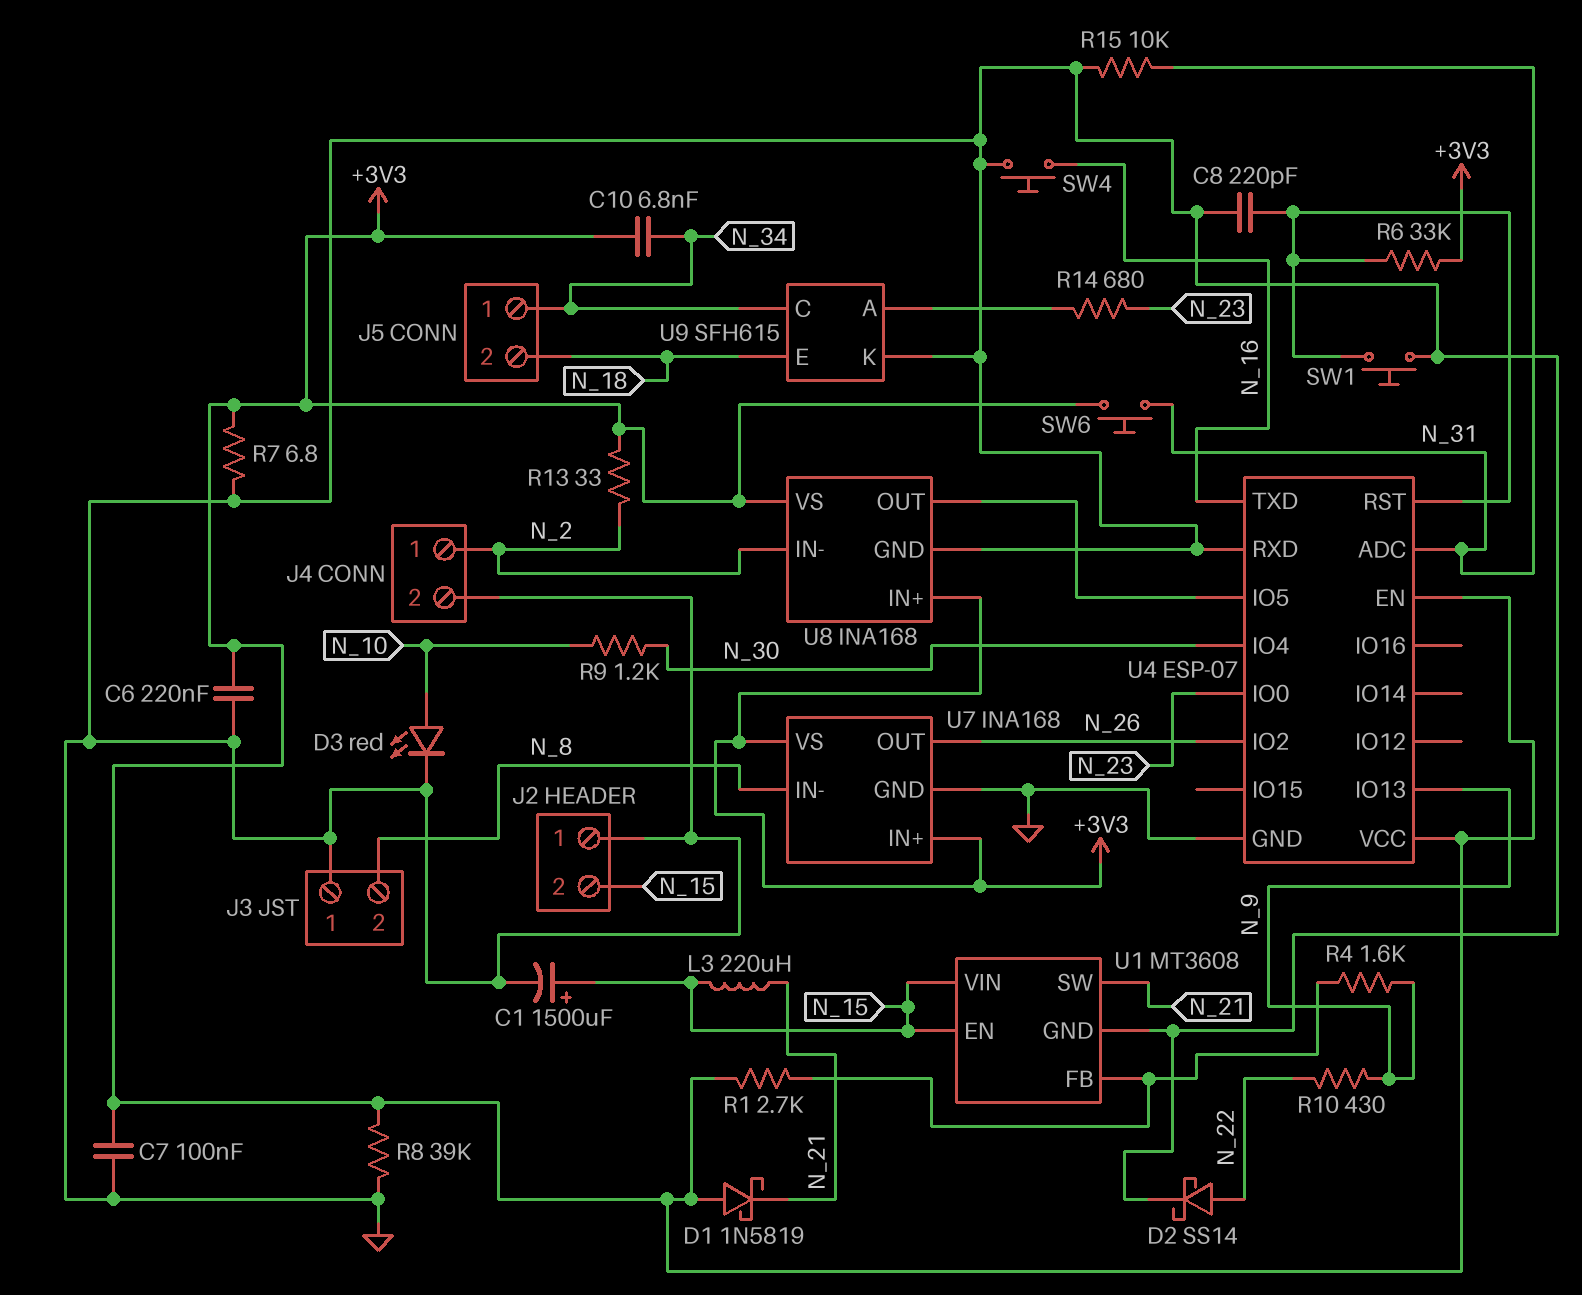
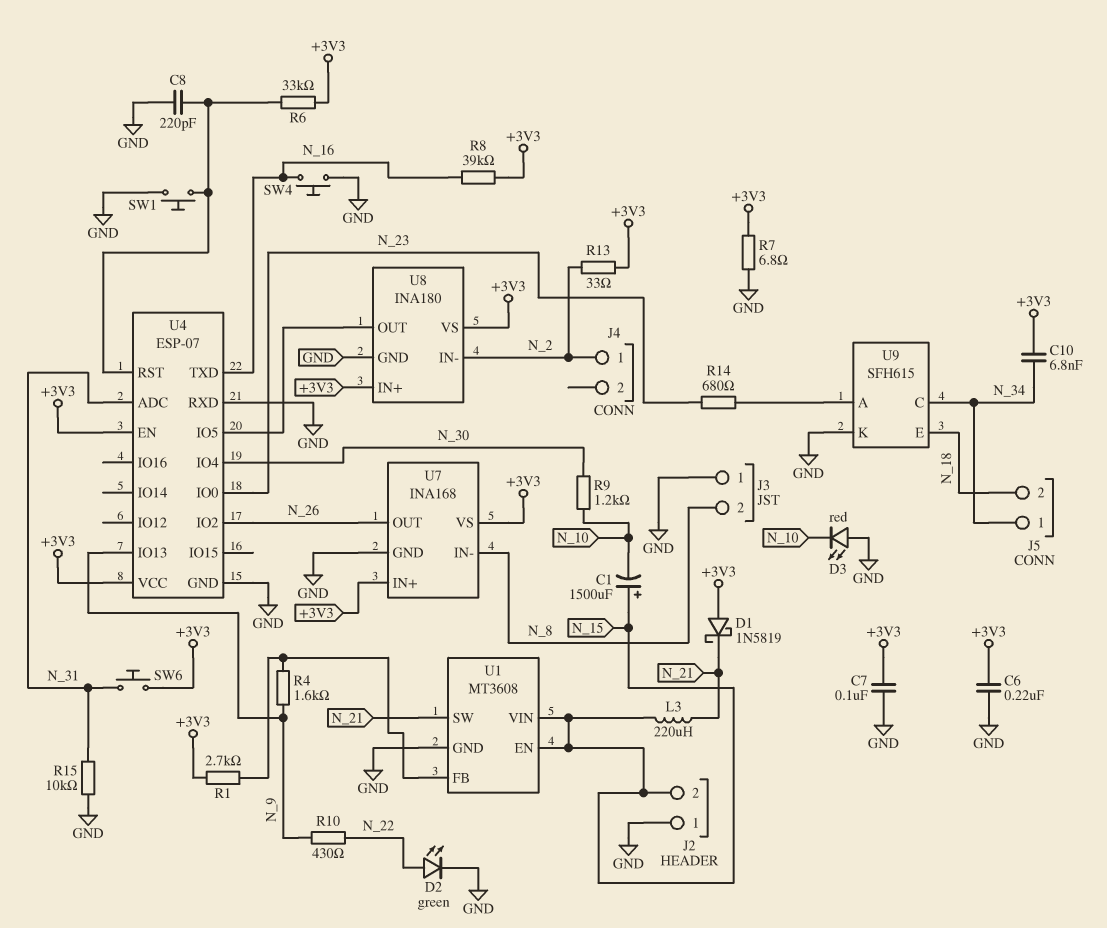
C1: 1500uF (plus N_15, minus GND) -> 1500uF (plus N_15, minus N_10)
D2: schottky SS14 (A N_22, K GND) -> LED green (A N_22, K GND)
D3: LED red (A N_10, K GND) -> LED red (A GND, K N_10)
J4 pin 2: GND -> none
R8: 39k (+3V3, GND) -> 39k (+3V3, N_16)
U8: INA168 -> INA180

